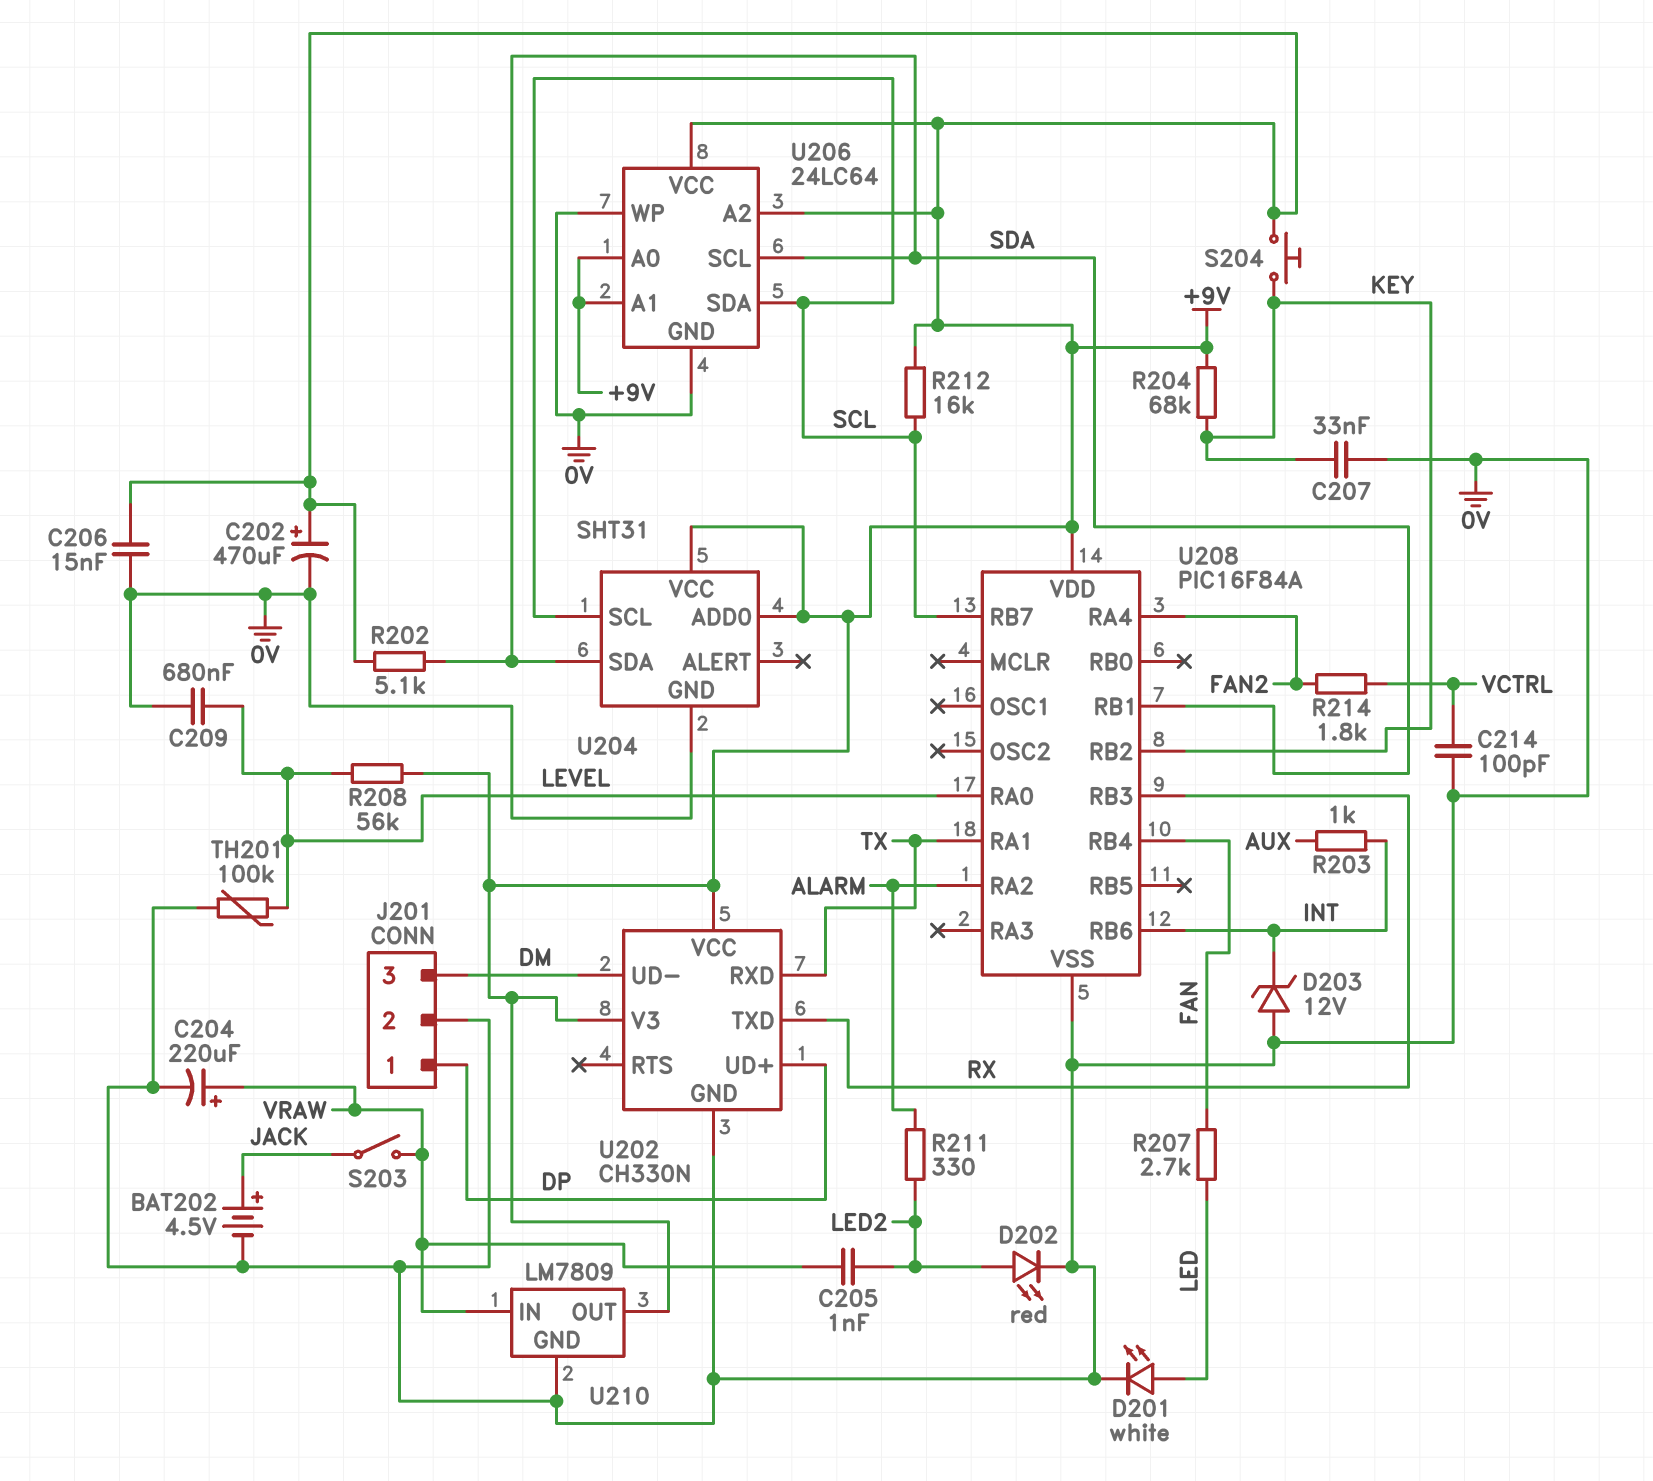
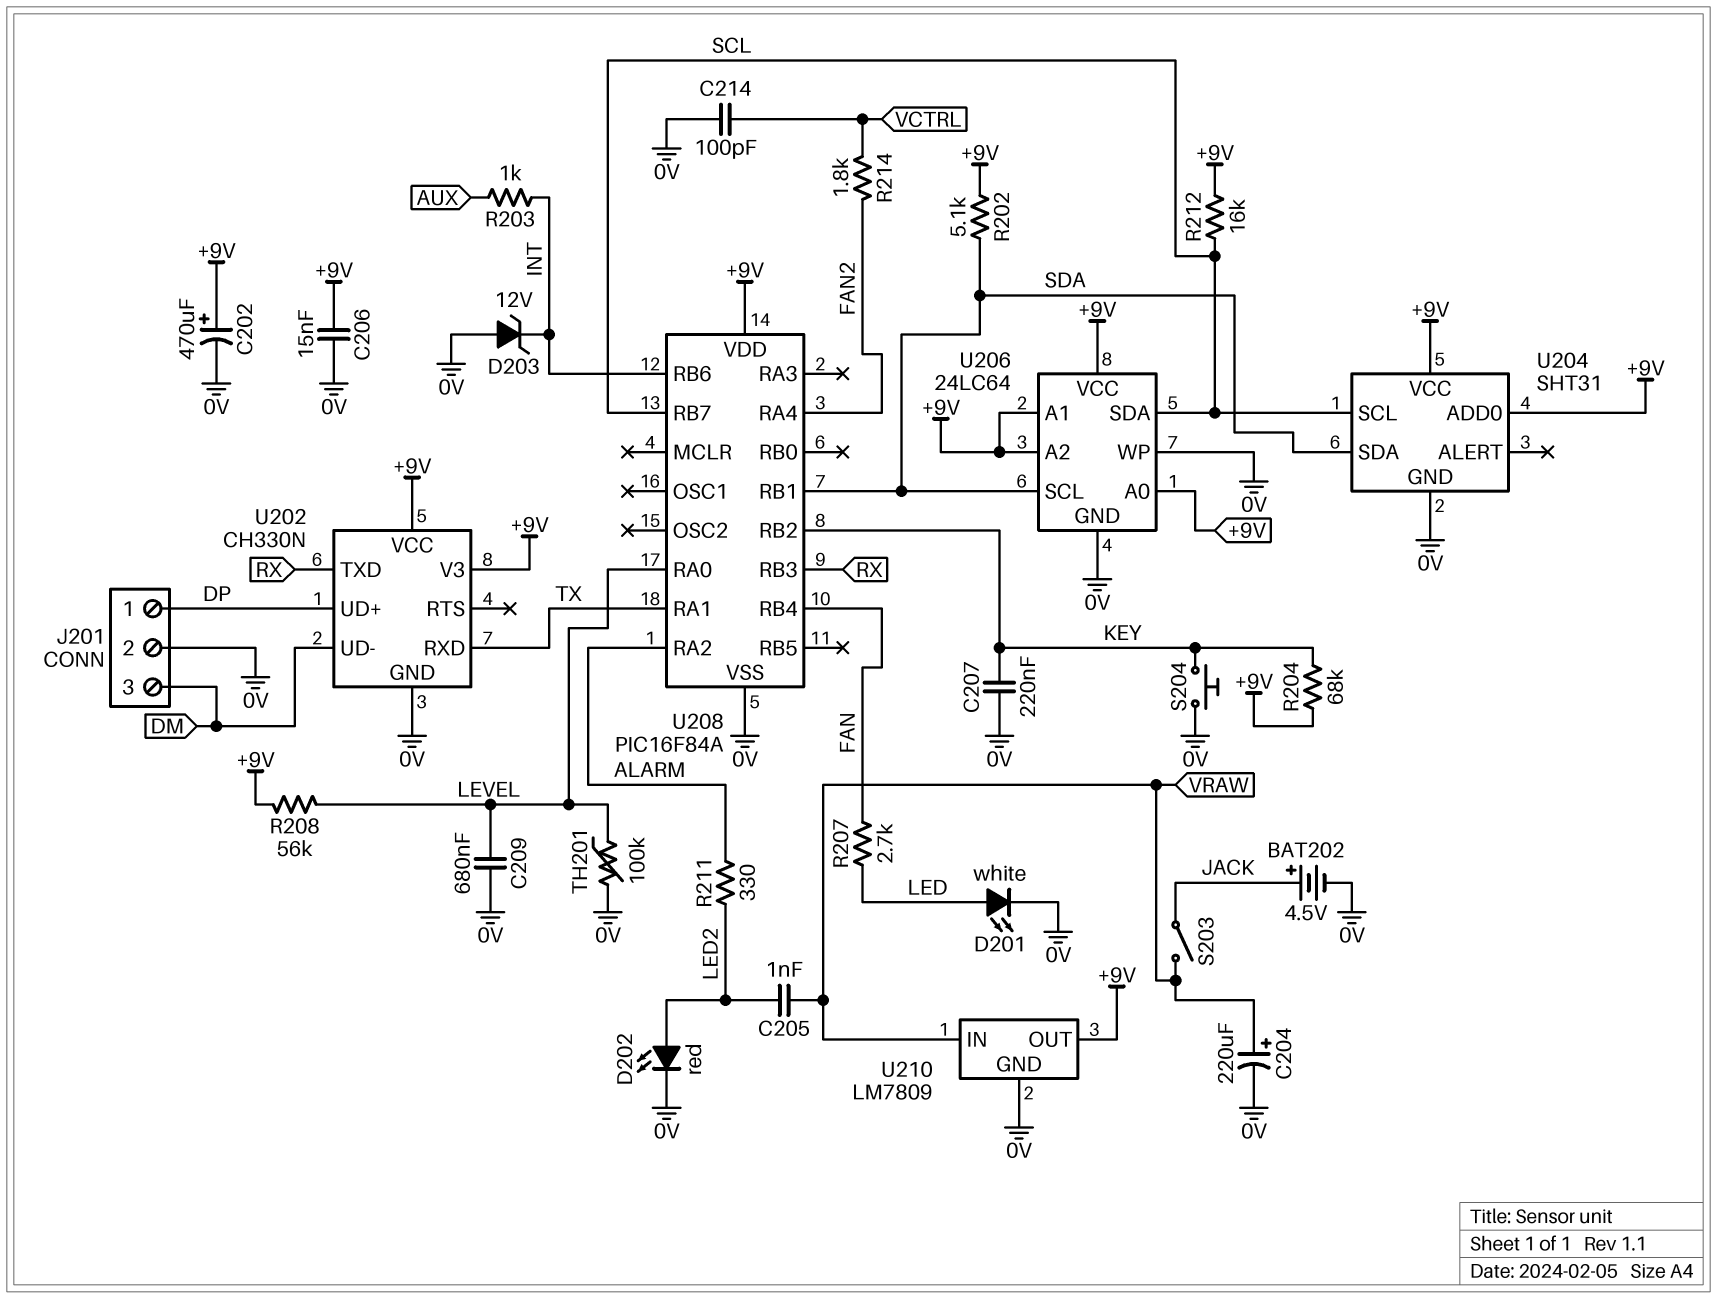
C207: 33nF (0V, KEY) -> 220nF (0V, KEY)
S204: button (+9V, KEY) -> button (0V, KEY)

